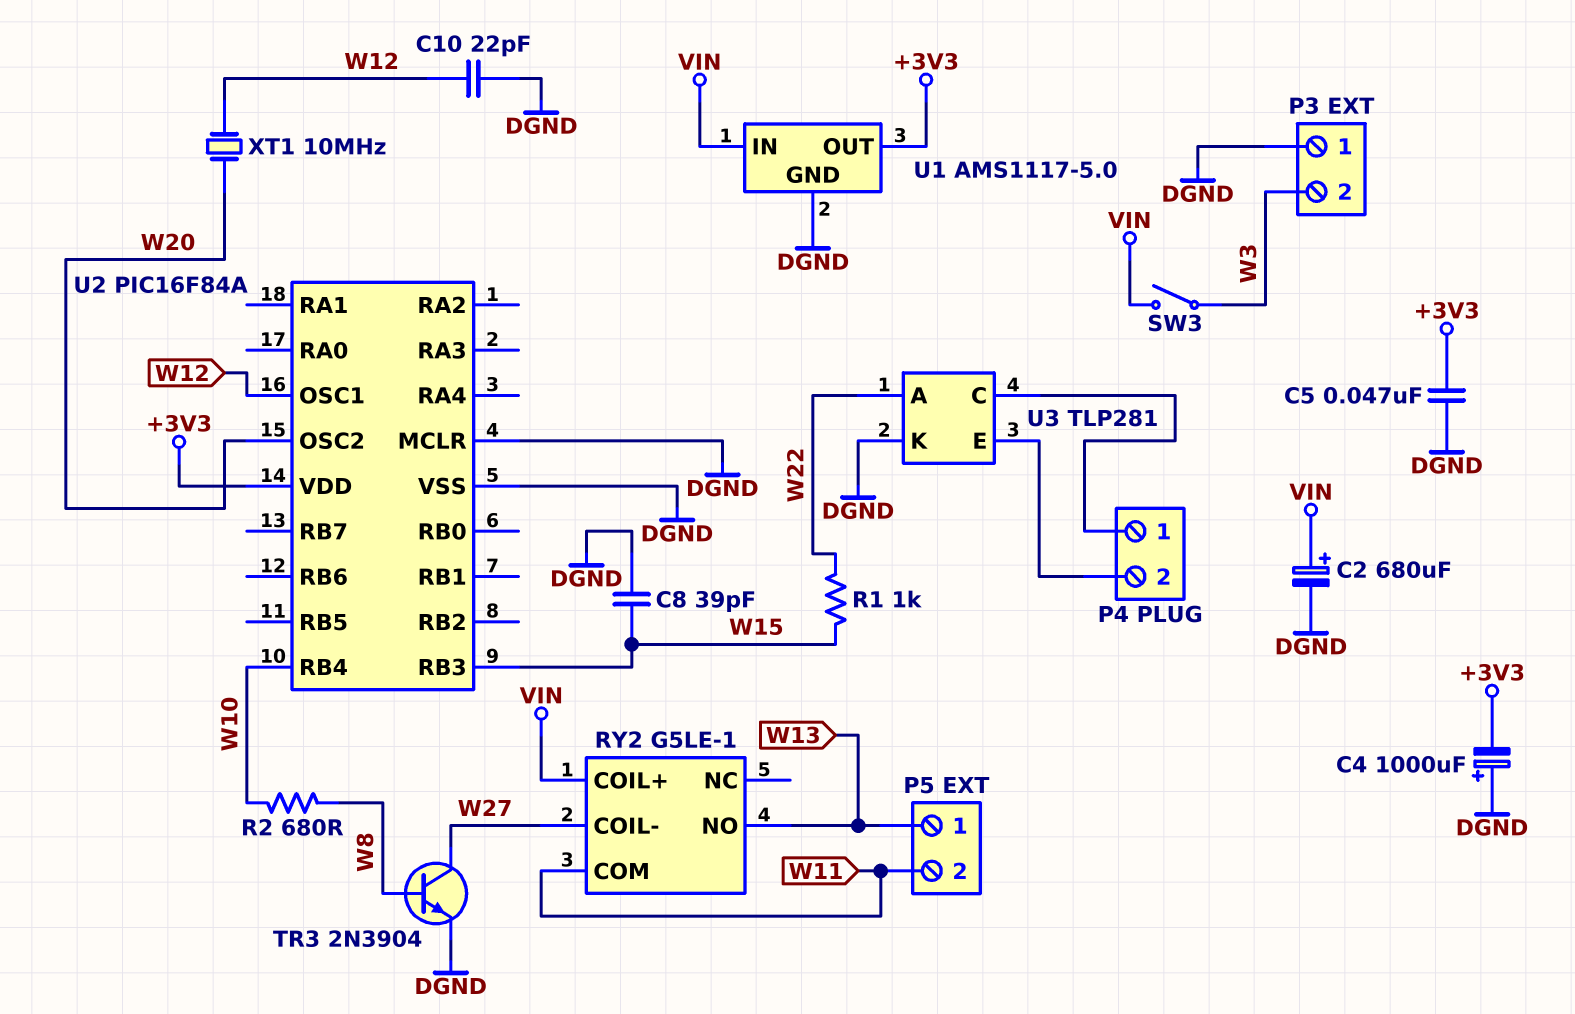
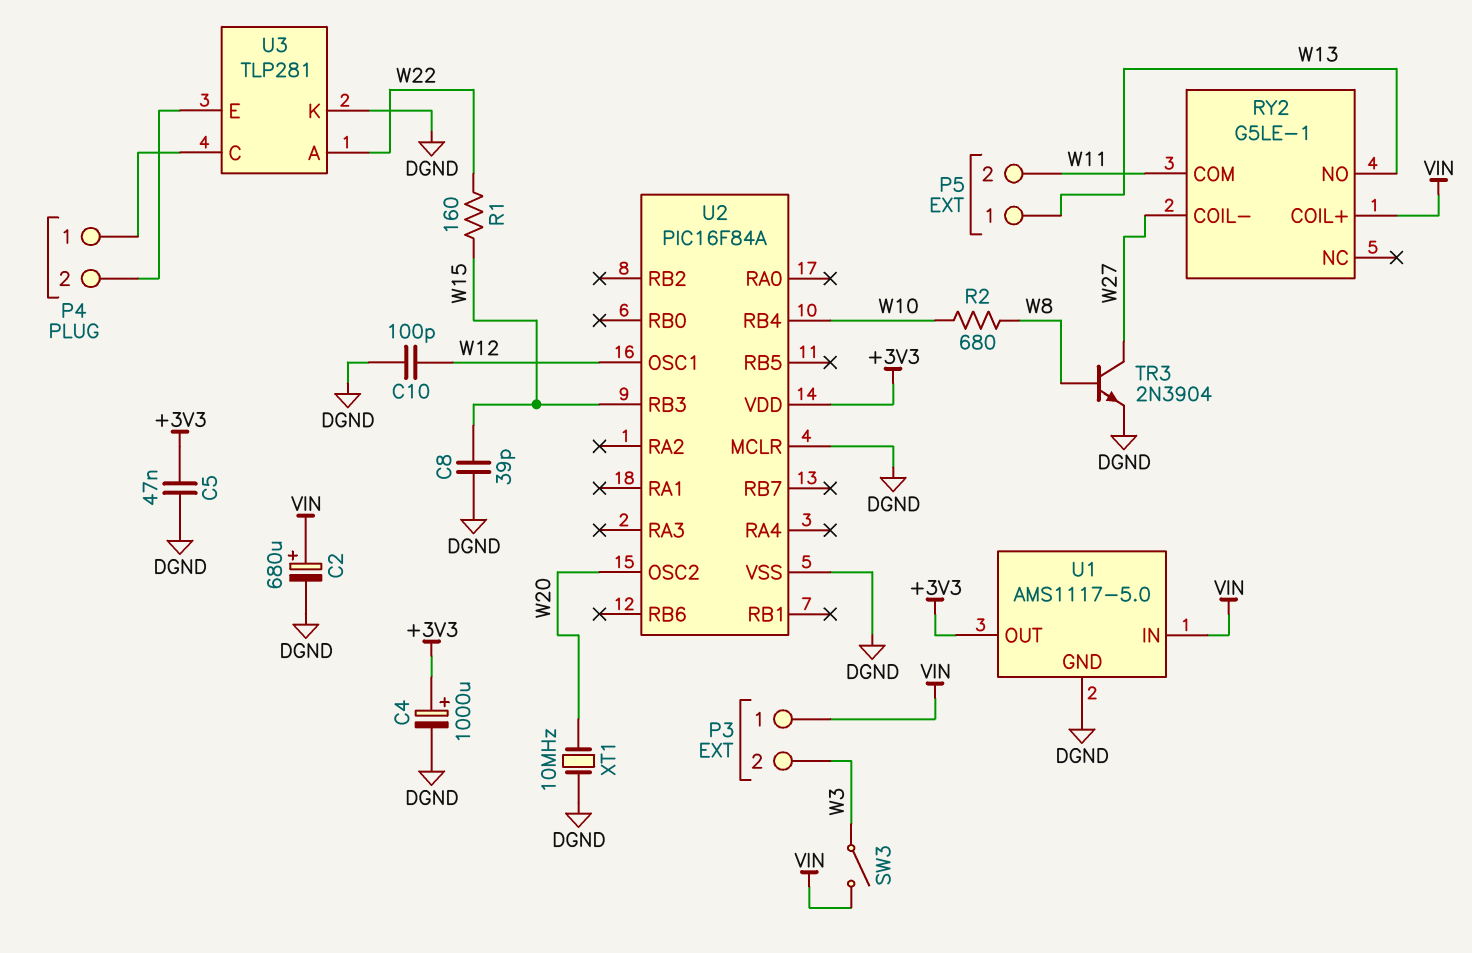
C4: 1000uF (plus DGND, minus +3V3) -> 1000uF (plus +3V3, minus DGND)
C10: 22pF (DGND, W12) -> 100pF (DGND, W12)
P3 pin 1: DGND -> VIN
R1: 1k (W15, W22) -> 160 (W15, W22)
XT1: 10MHz (W12, W20) -> 10MHz (DGND, W20)

